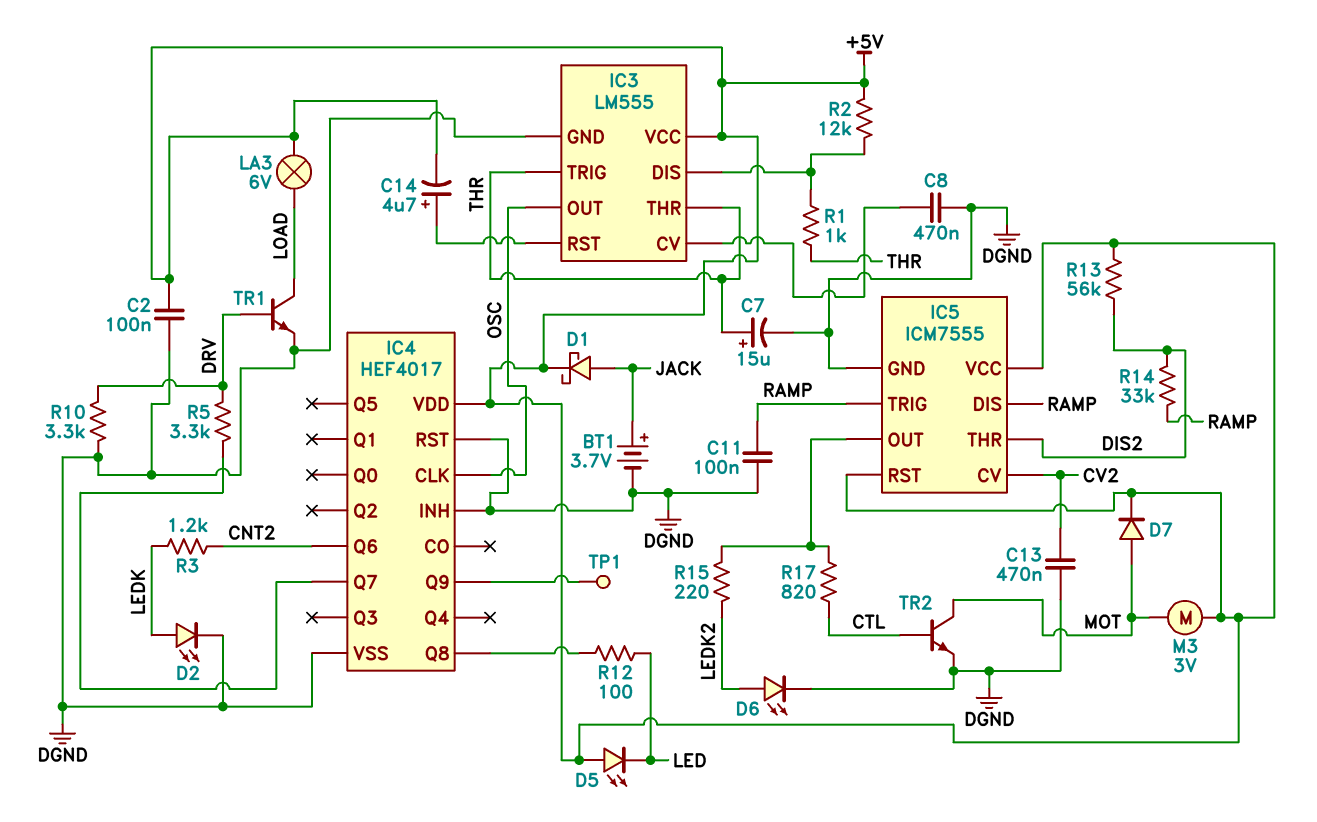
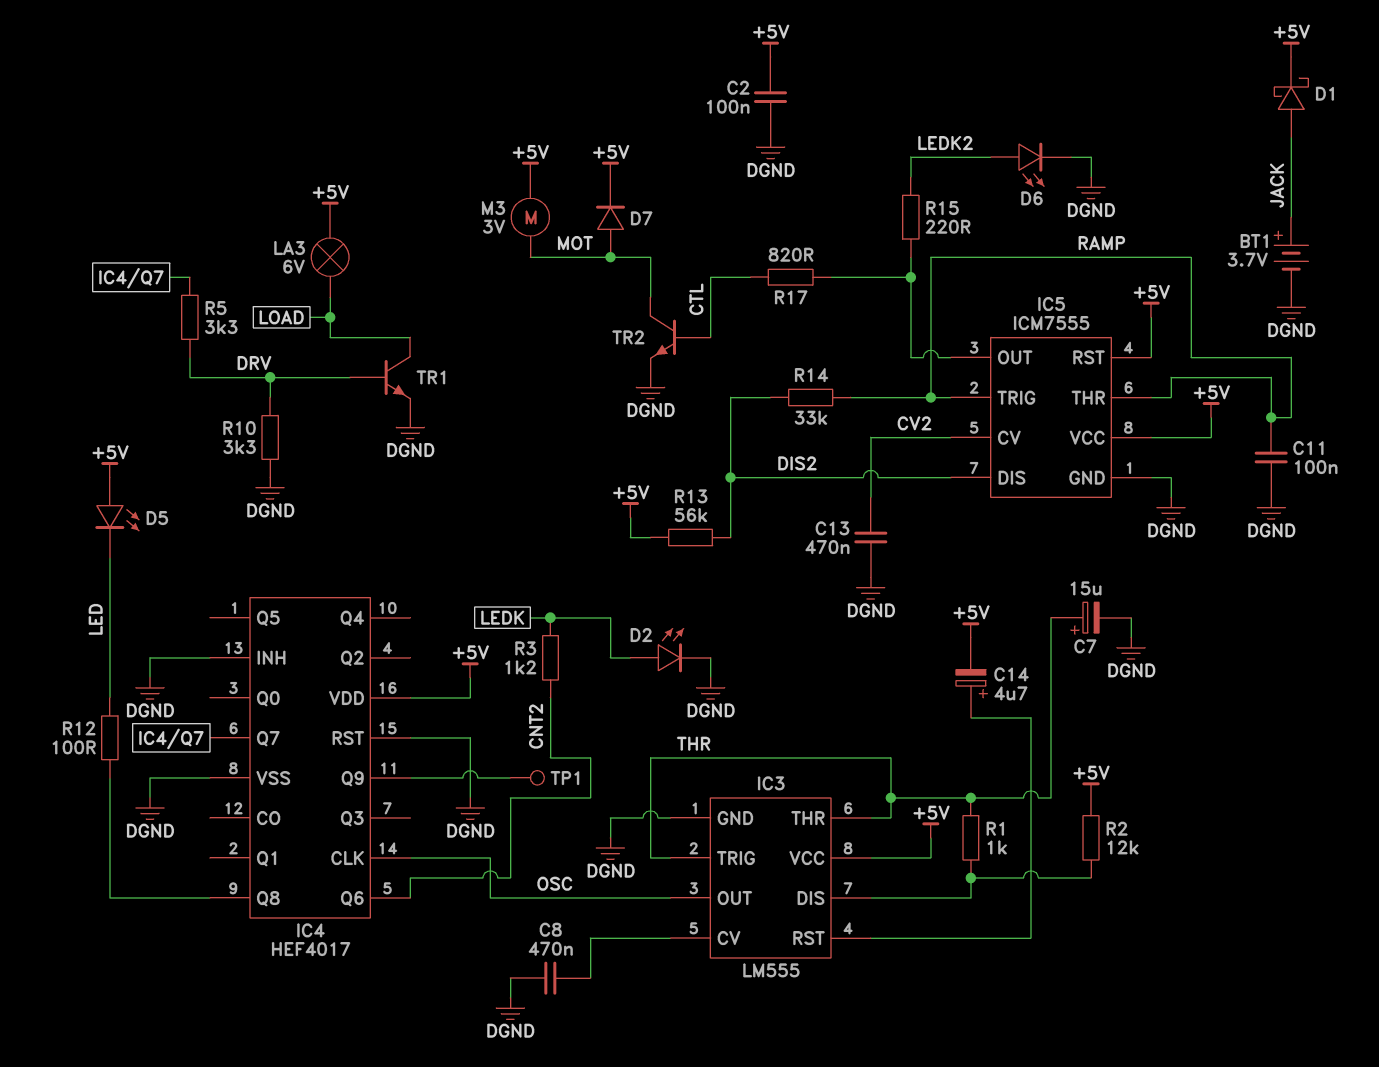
IC5 pin DIS: RAMP -> DIS2
IC5 pin THR: DIS2 -> RAMP

